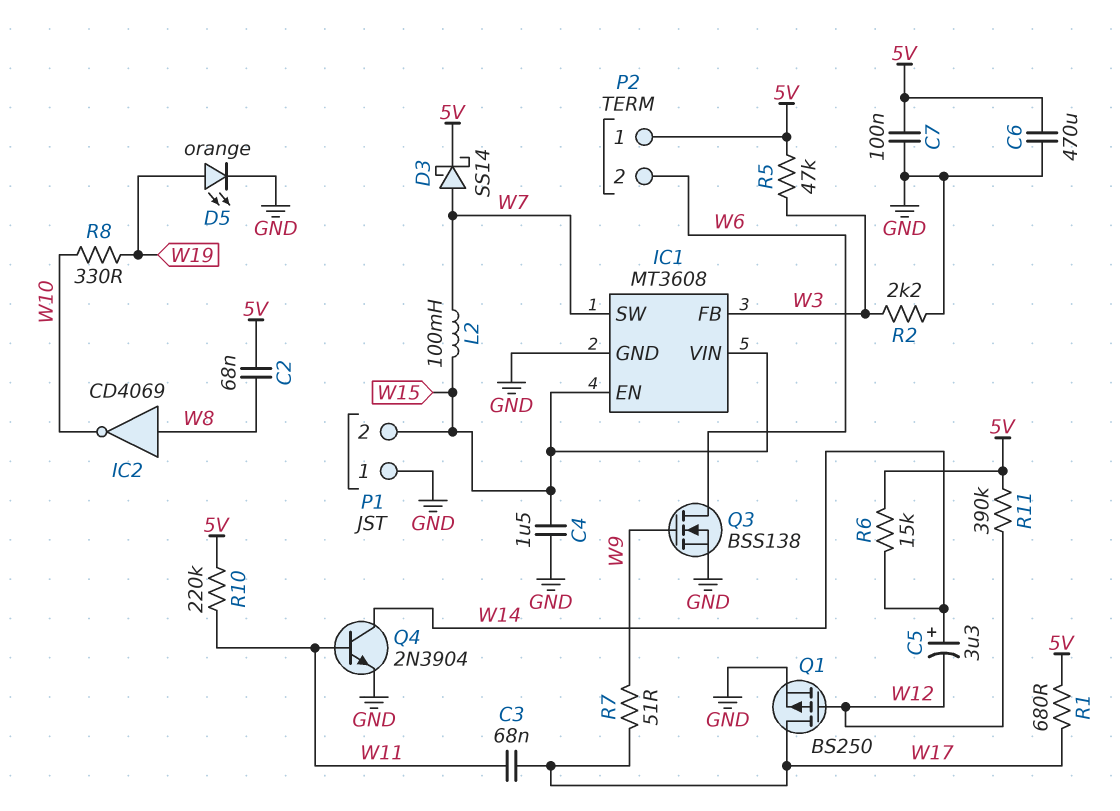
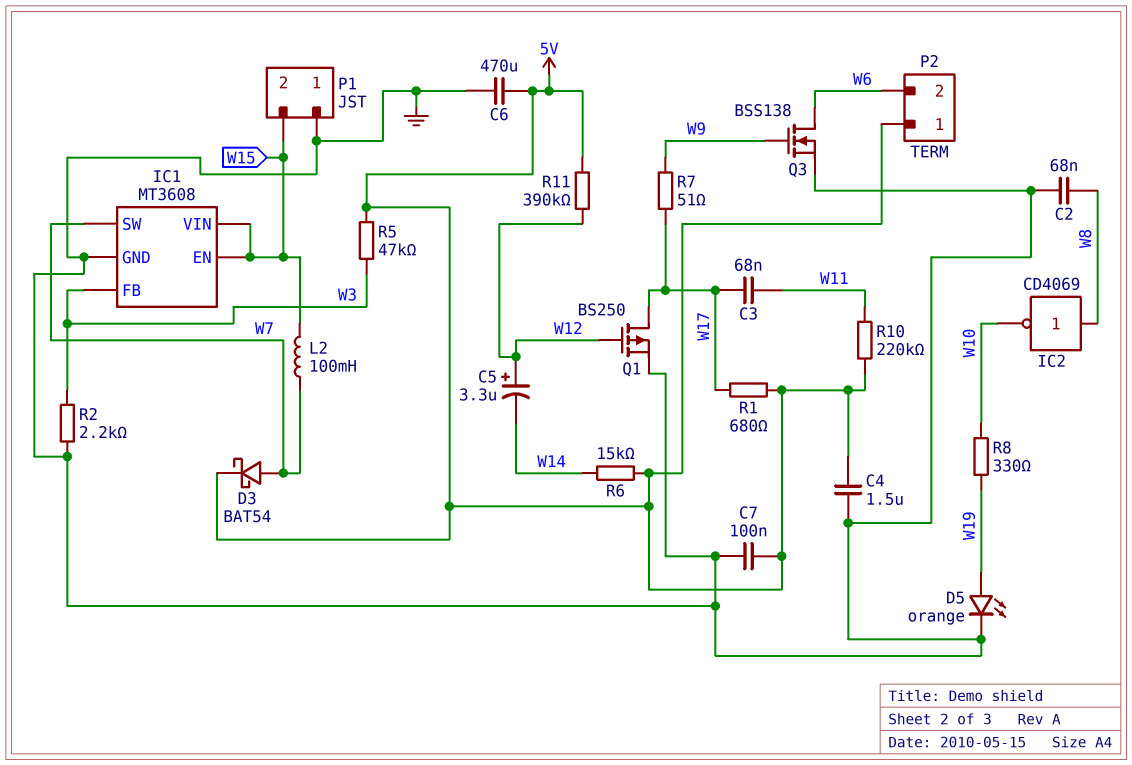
C2: 68nF (5V, W8) -> 68nF (GND, W8)
C4: 1.5uF (GND, W15) -> 1.5uF (5V, GND)
C5: 3.3uF (plus W14, minus W12) -> 3.3uF (plus W12, minus W14)
D3: schottky SS14 (A W7, K 5V) -> schottky BAT54 (A W7, K 5V)
Q4: NPN 2N3904 (B W11, C W14, E GND) -> none

